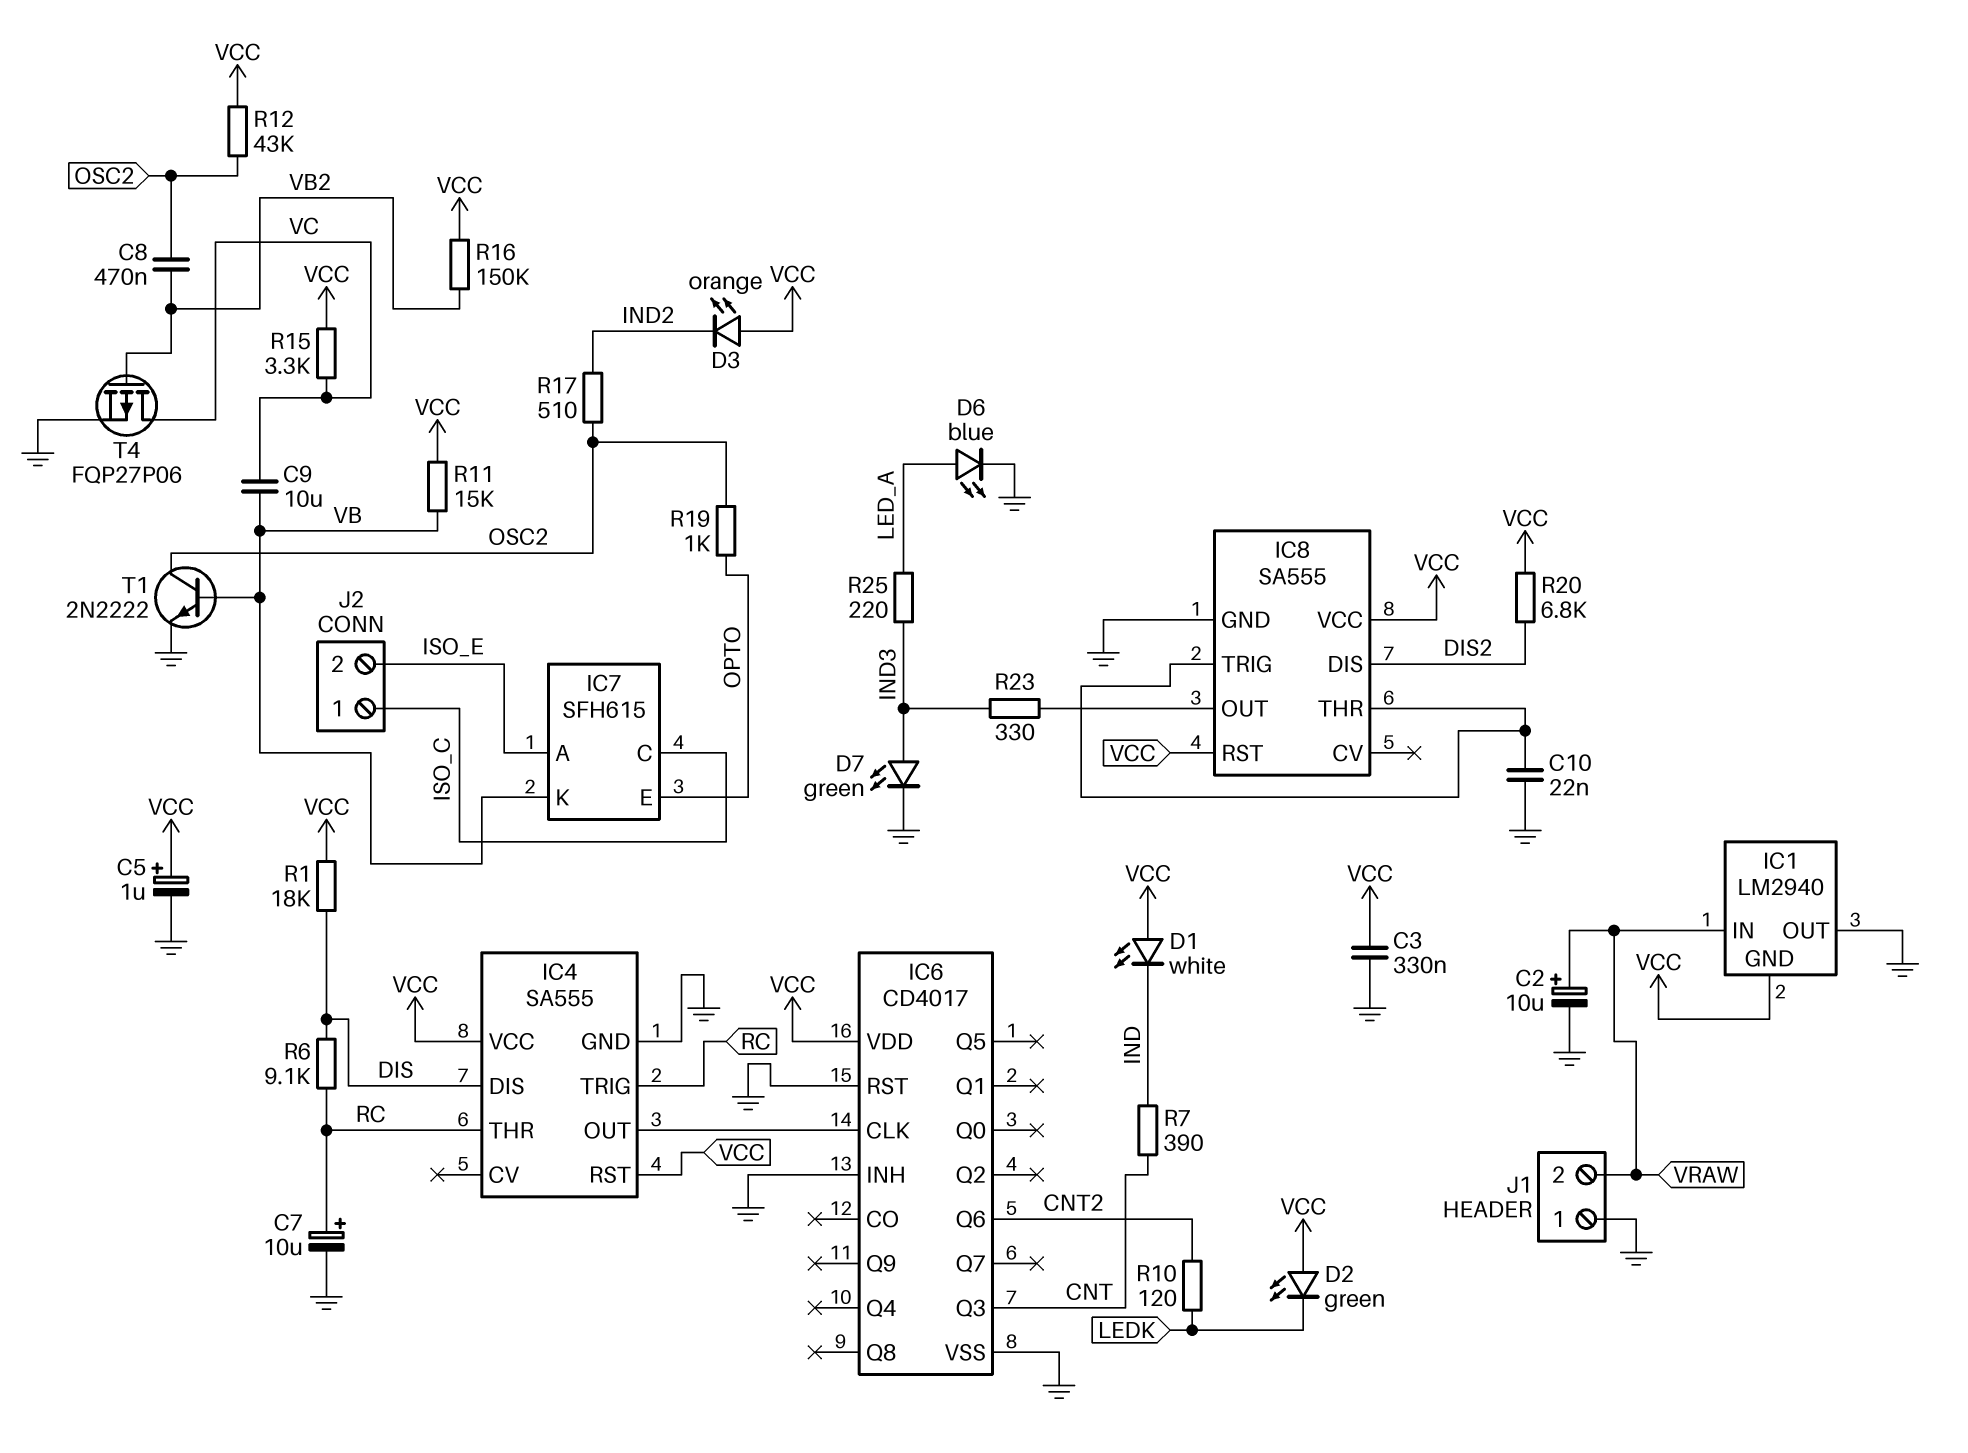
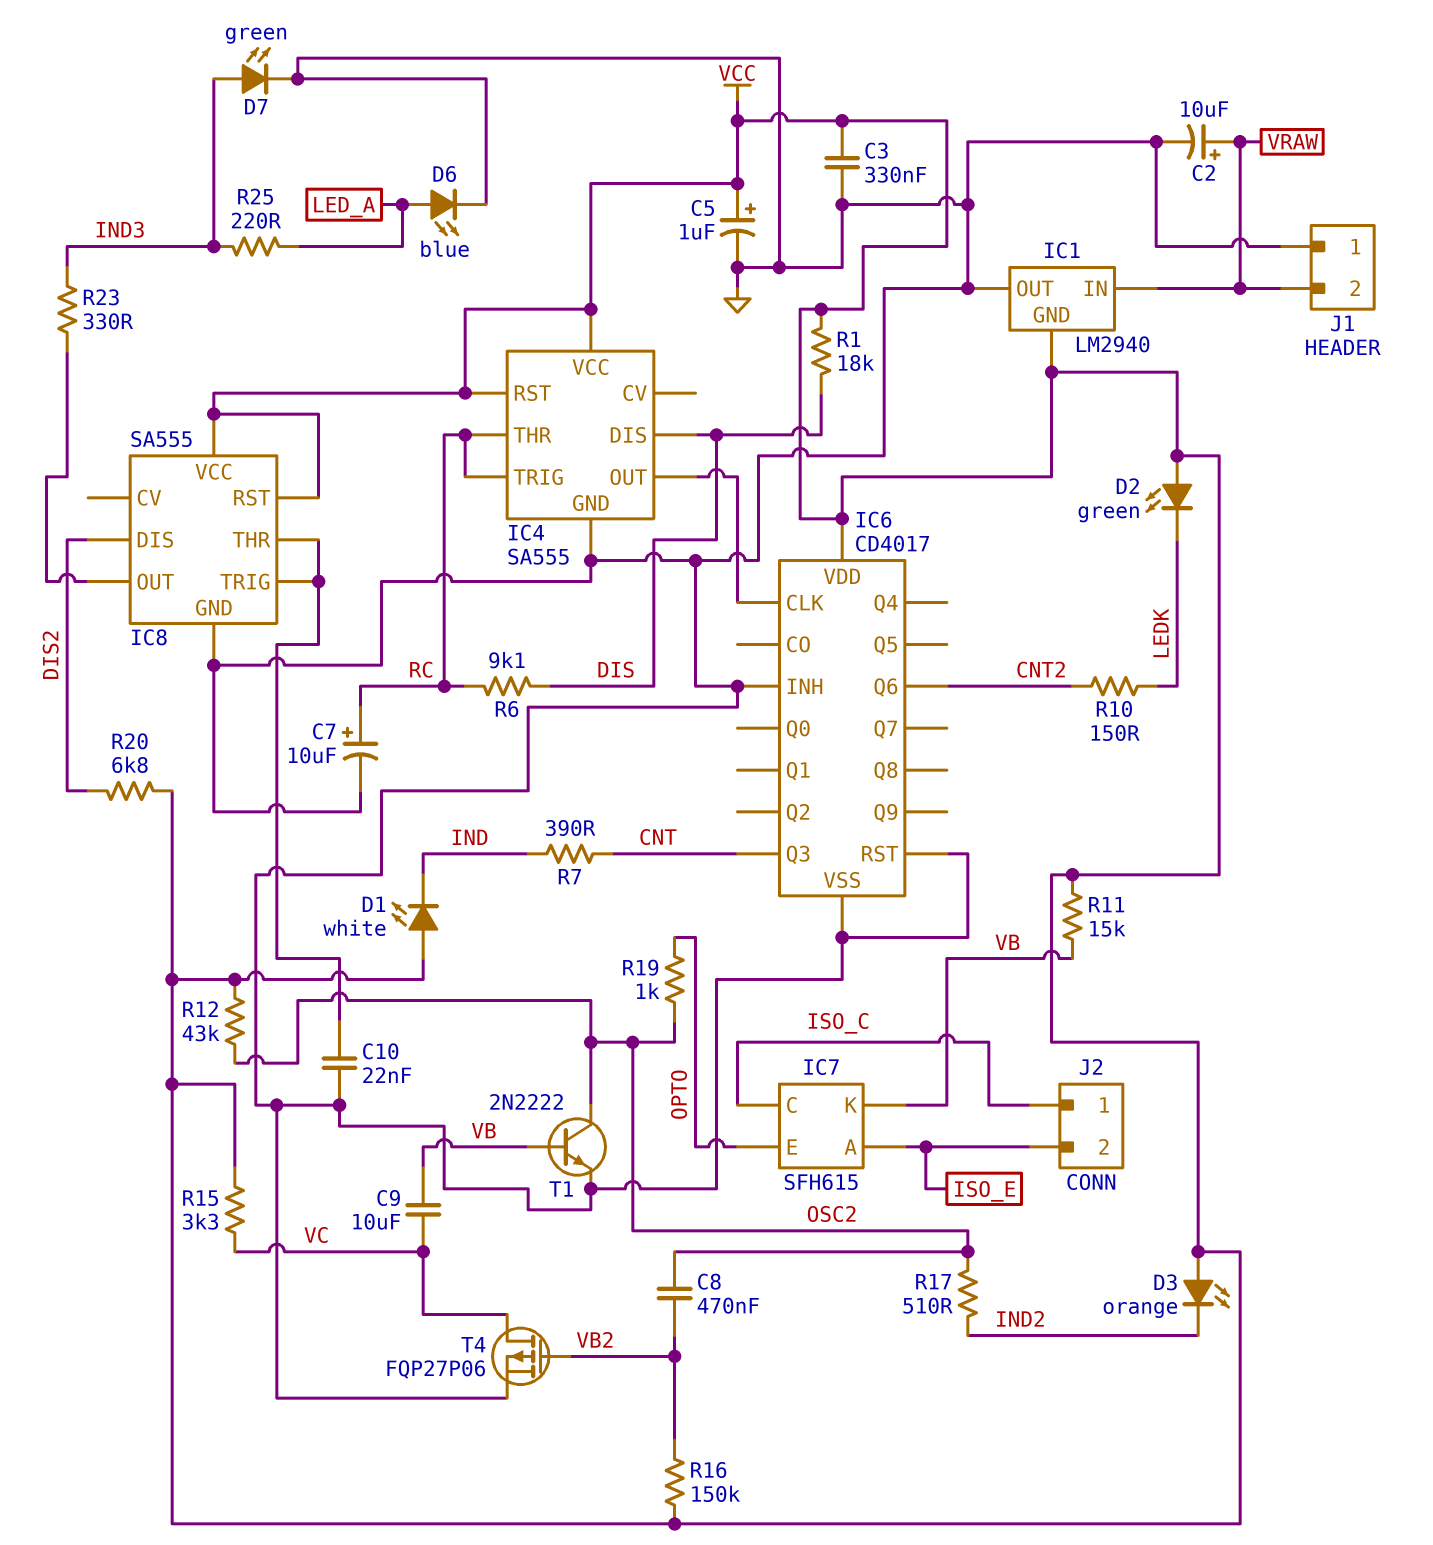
R10: 120 (CNT2, LEDK) -> 150 (CNT2, LEDK)

